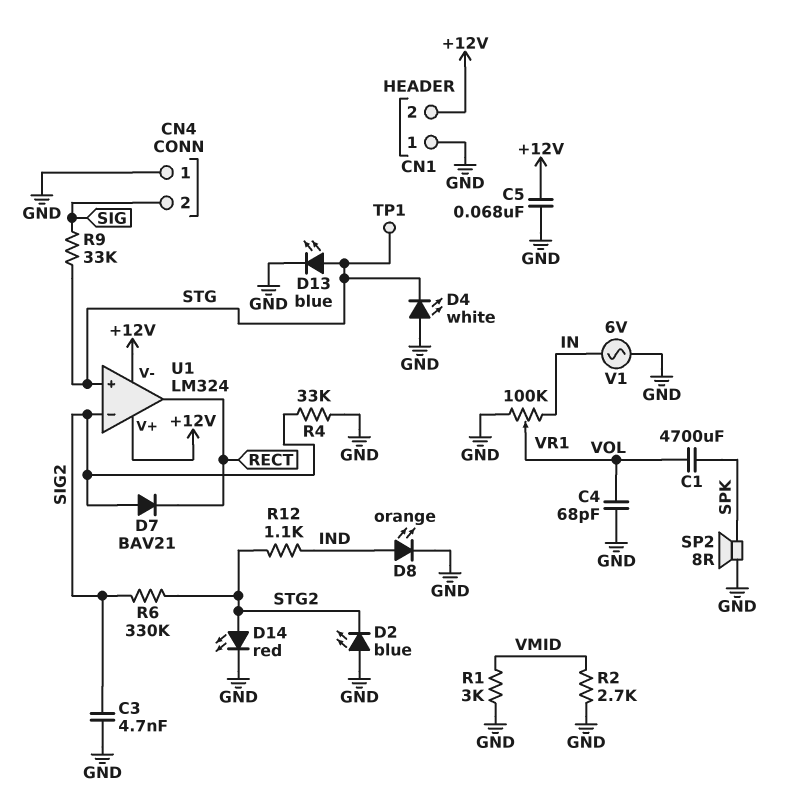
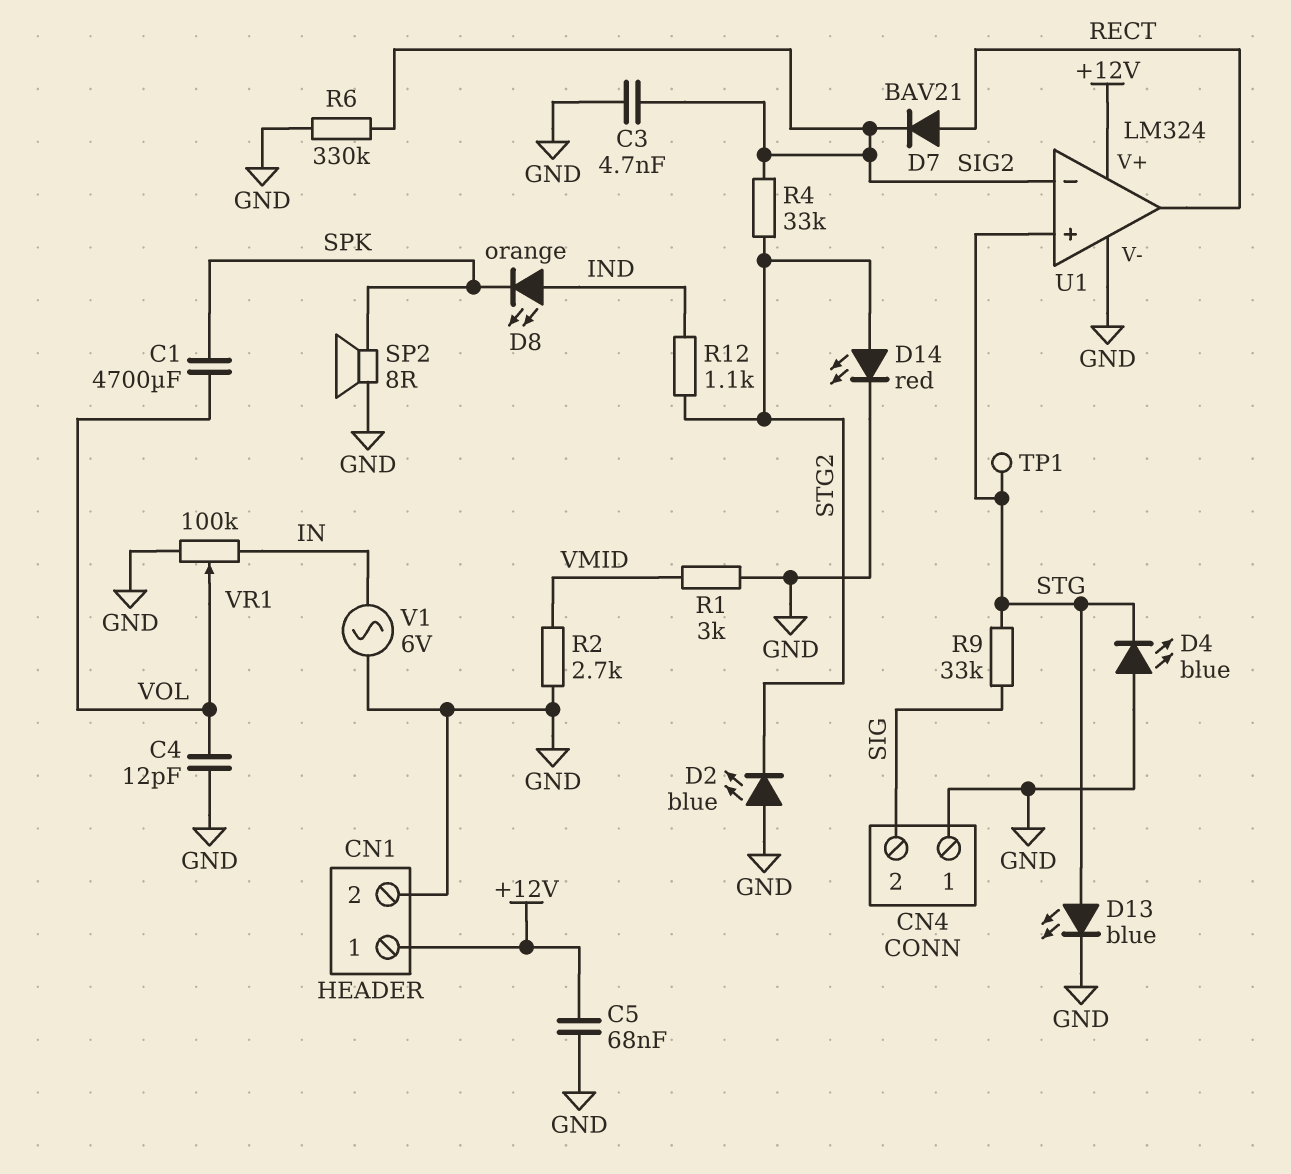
C4: 68pF (GND, VOL) -> 12pF (GND, VOL)
CN1 pin 1: GND -> +12V
CN1 pin 2: +12V -> GND
D4: LED white (A GND, K STG) -> LED blue (A GND, K STG)
D7: diode BAV21 (A SIG2, K RECT) -> diode BAV21 (A RECT, K SIG2)
D8: LED orange (A IND, K GND) -> LED orange (A IND, K SPK)
R4: 33k (GND, SIG2) -> 33k (SIG2, STG2)
R6: 330k (SIG2, STG2) -> 330k (GND, SIG2)
U1 pin V-: +12V -> GND

